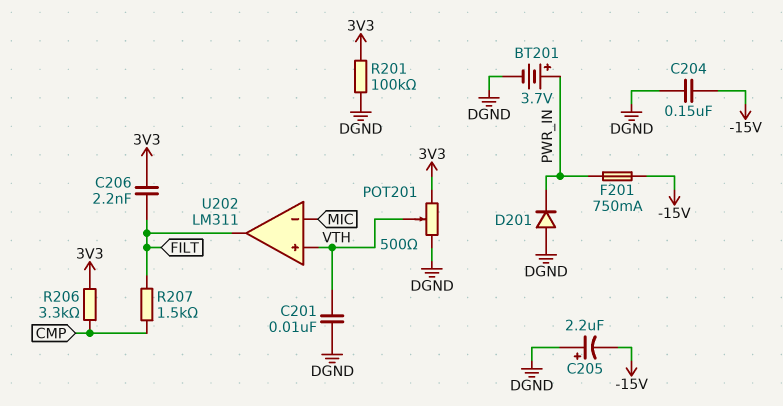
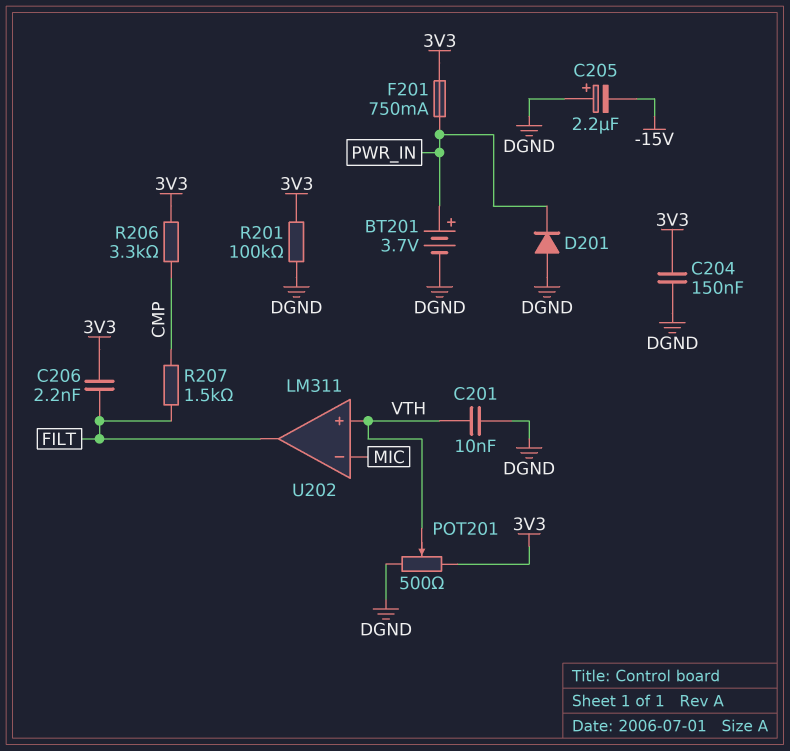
C204: 150nF (-15V, DGND) -> 150nF (3V3, DGND)
F201: 750mA (-15V, PWR_IN) -> 750mA (3V3, PWR_IN)

